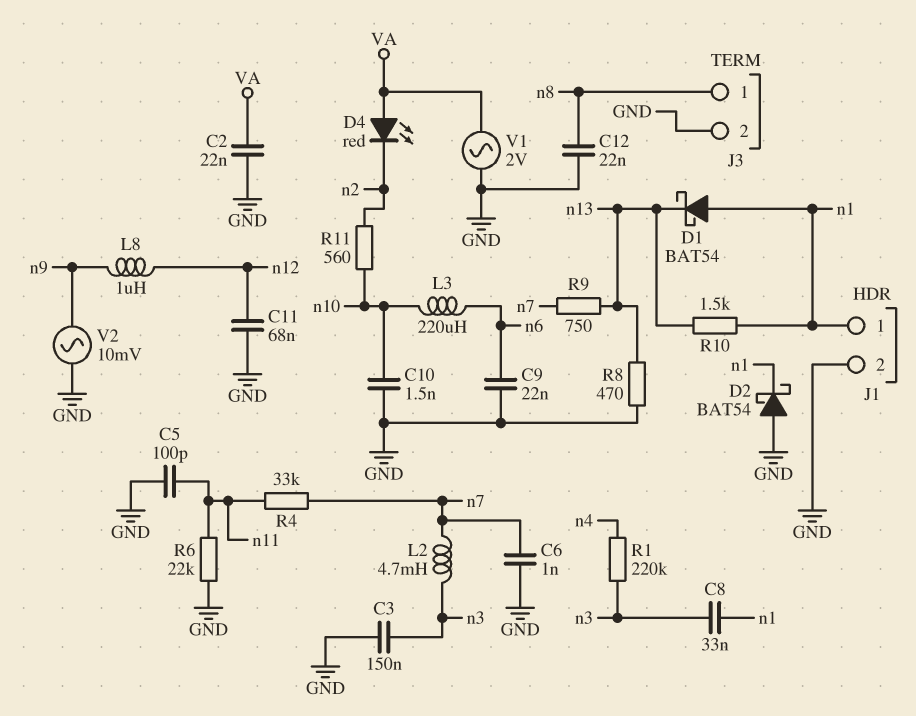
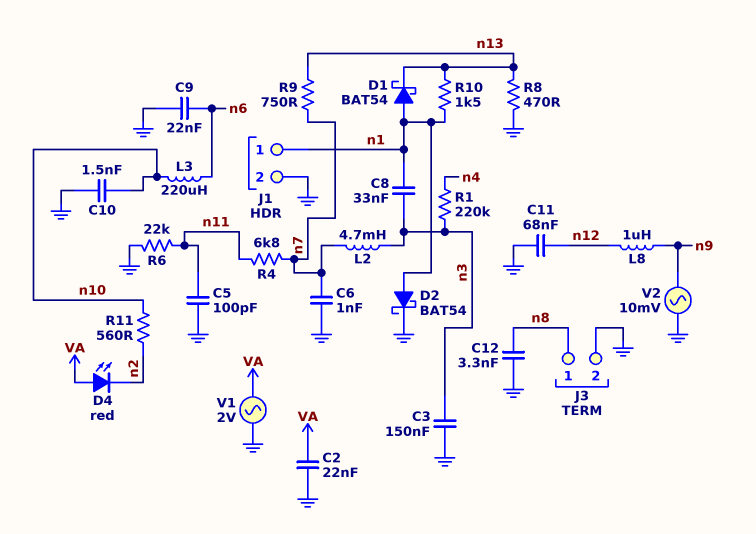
C12: 22nF (GND, n8) -> 3.3nF (GND, n8)
D2: schottky BAT54 (A GND, K n1) -> schottky BAT54 (A n1, K GND)
R4: 33k (n7, n11) -> 6.8k (n7, n11)

